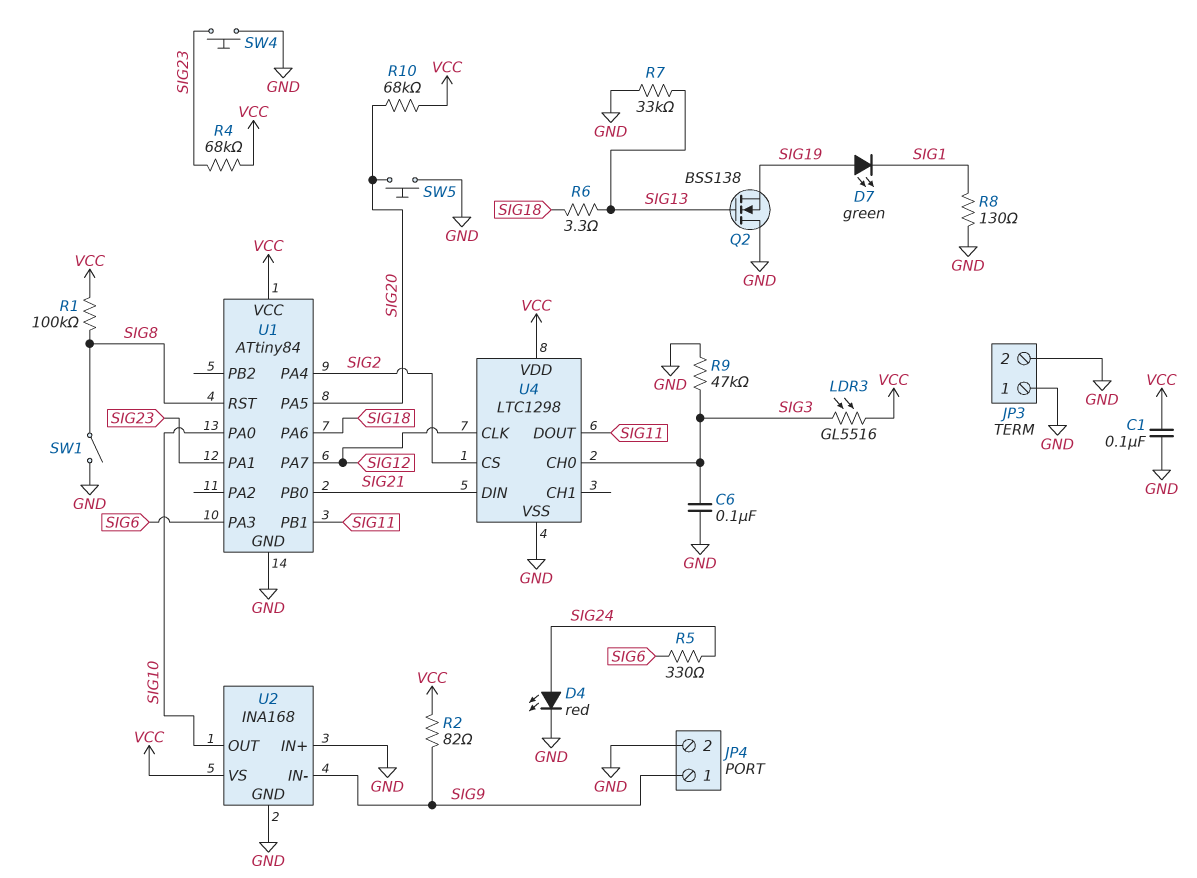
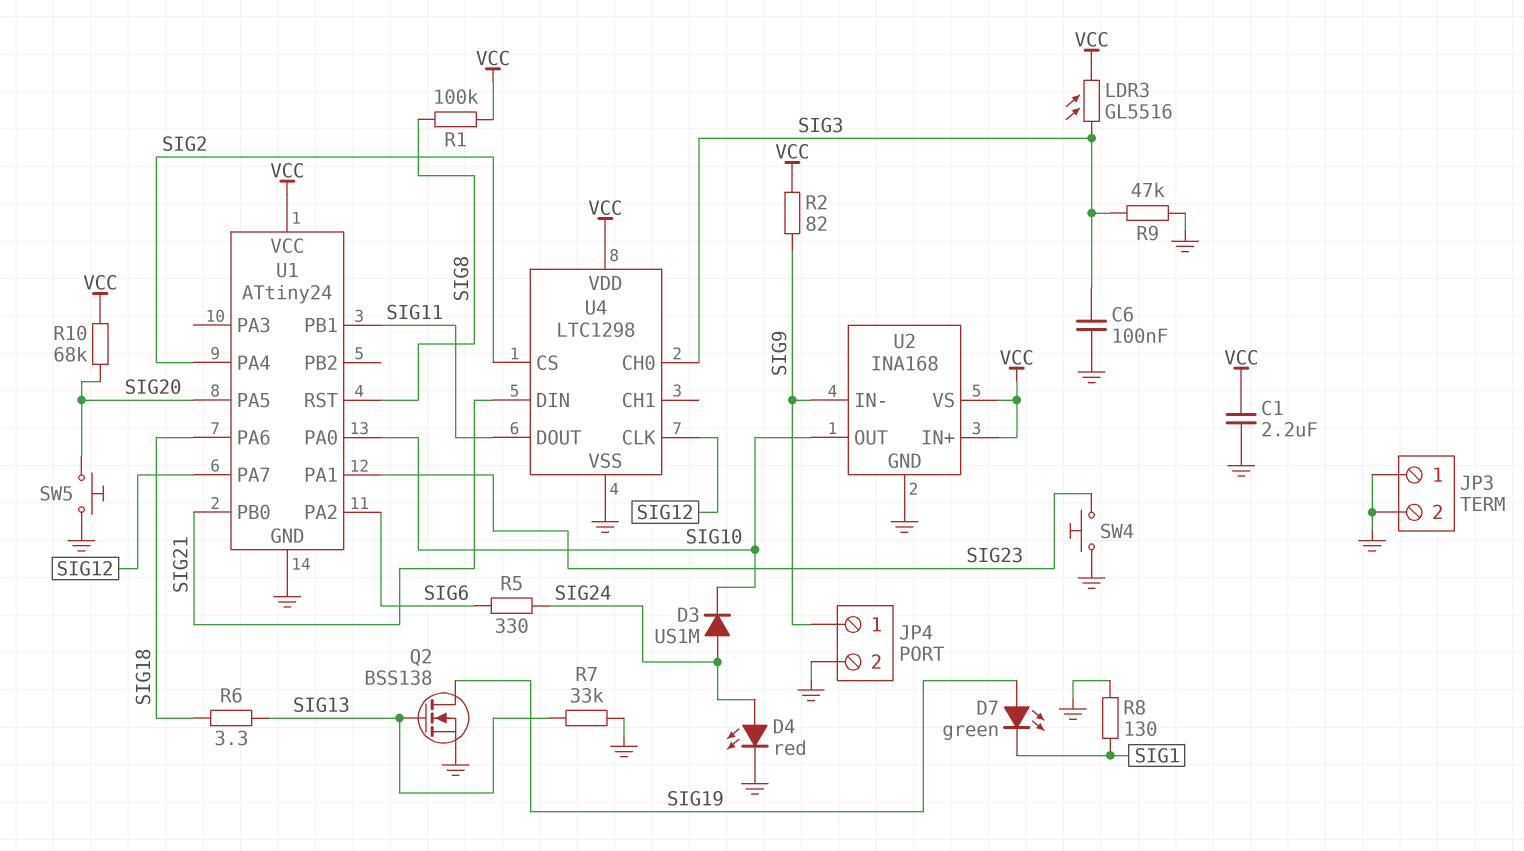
C1: 100nF (GND, VCC) -> 2.2uF (GND, VCC)
D3: none -> diode US1M (A SIG24, K SIG10)
Q2: NMOS BSS138 (G SIG13, D GND, S SIG19) -> NMOS BSS138 (G SIG13, D SIG19, S GND)
R4: 68k (SIG23, VCC) -> none
SW1: switch (GND, SIG8) -> none
U1: ATtiny84 -> ATtiny24
U1 pin PA2: none -> SIG6
U1 pin PA3: SIG6 -> none
U2 pin IN+: GND -> VCC

